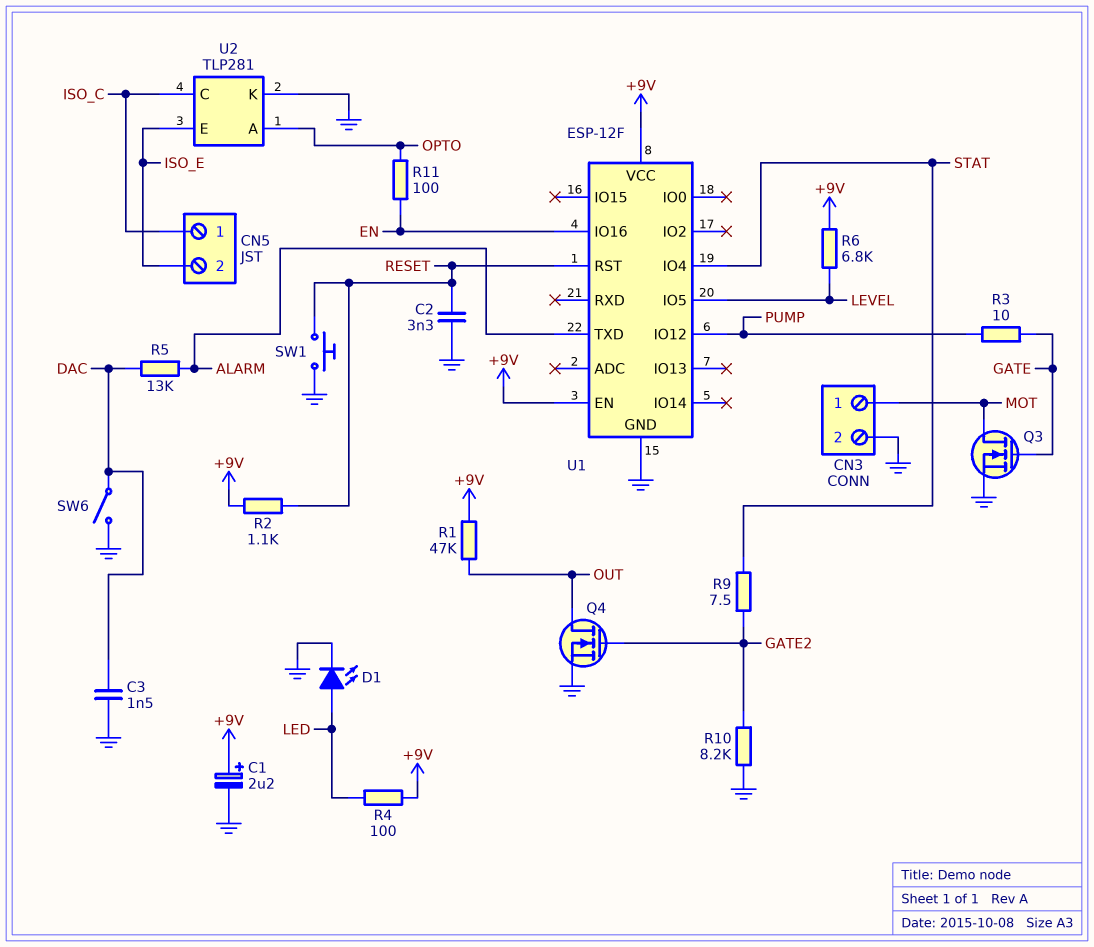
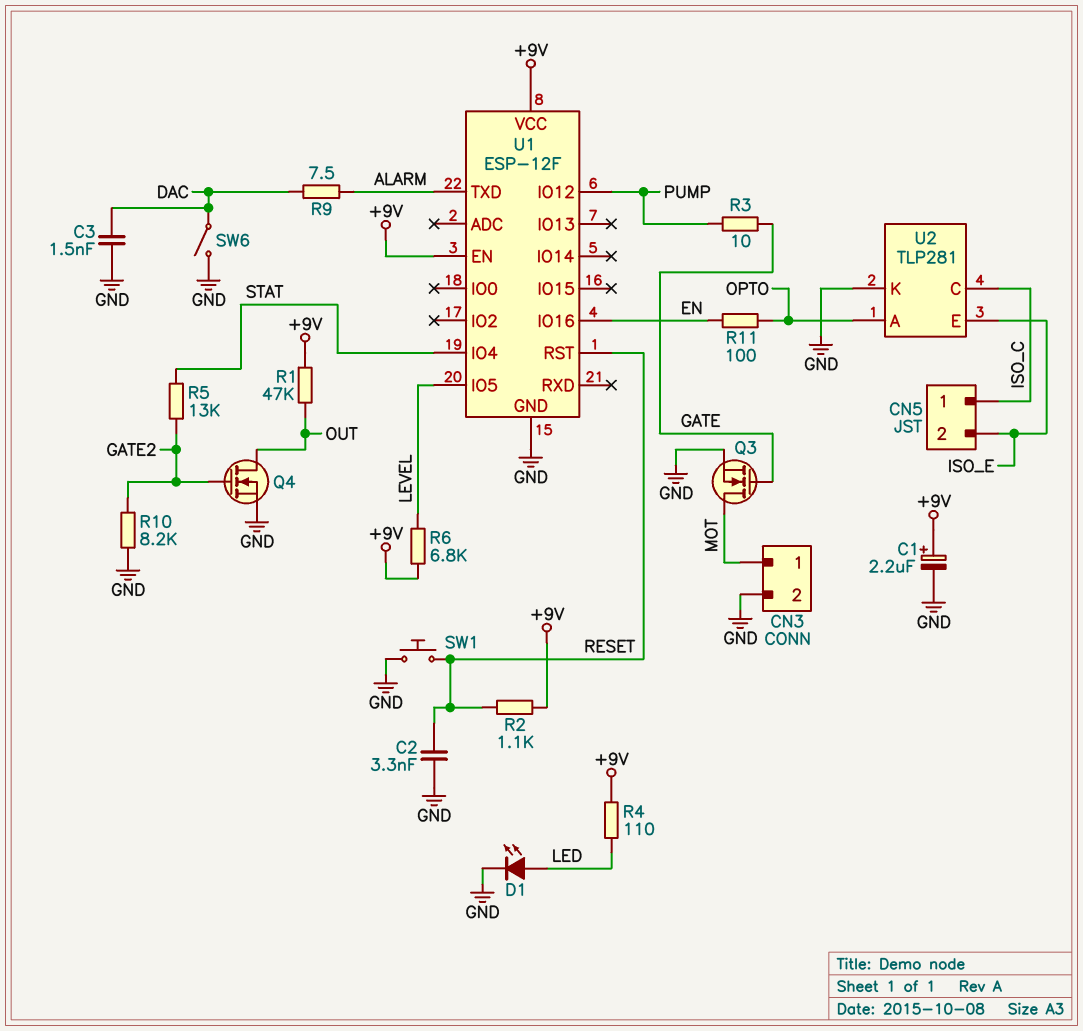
R4: 100 (+9V, LED) -> 110 (+9V, LED)
R5: 13k (ALARM, DAC) -> 13k (GATE2, STAT)
R9: 7.5 (GATE2, STAT) -> 7.5 (ALARM, DAC)

